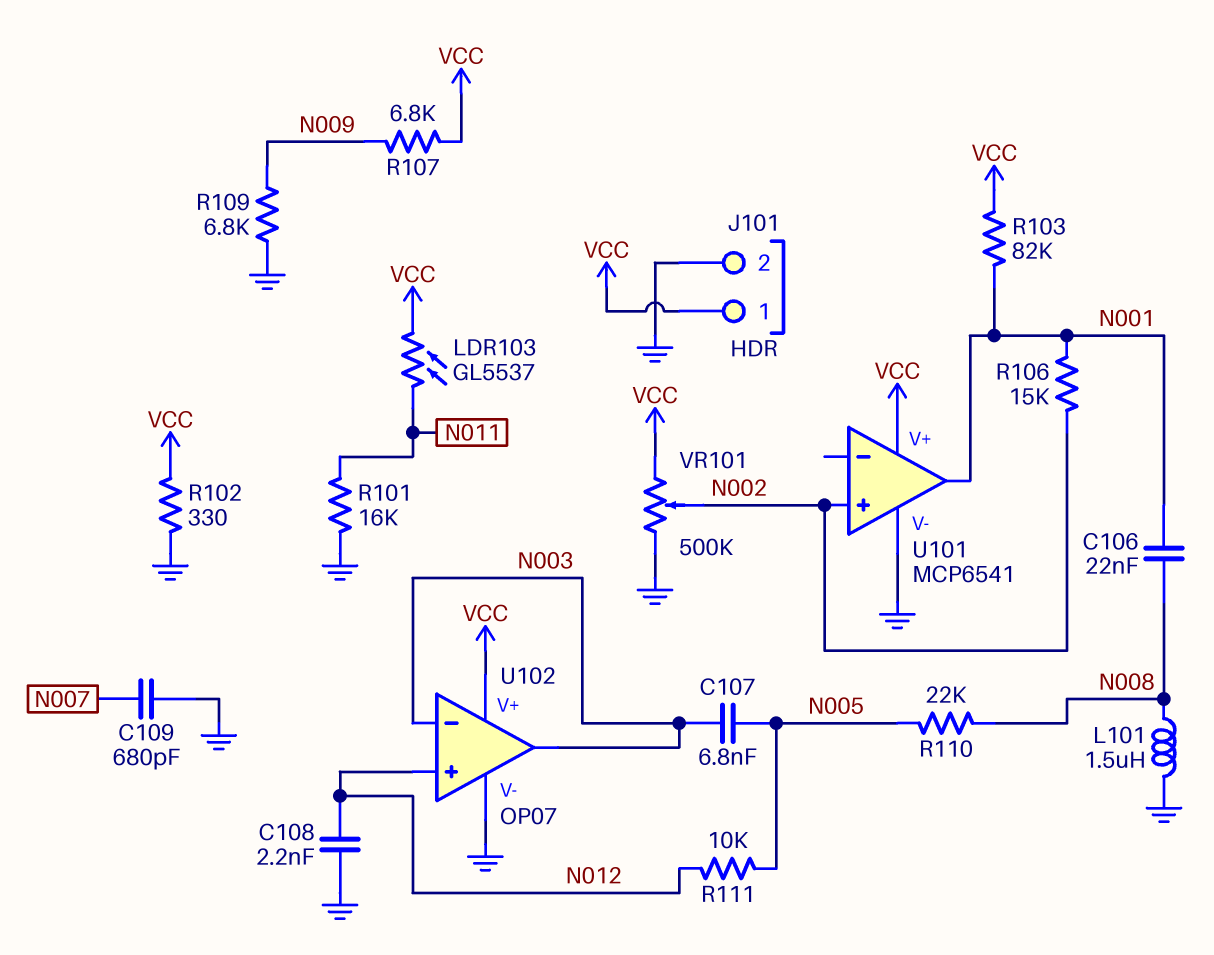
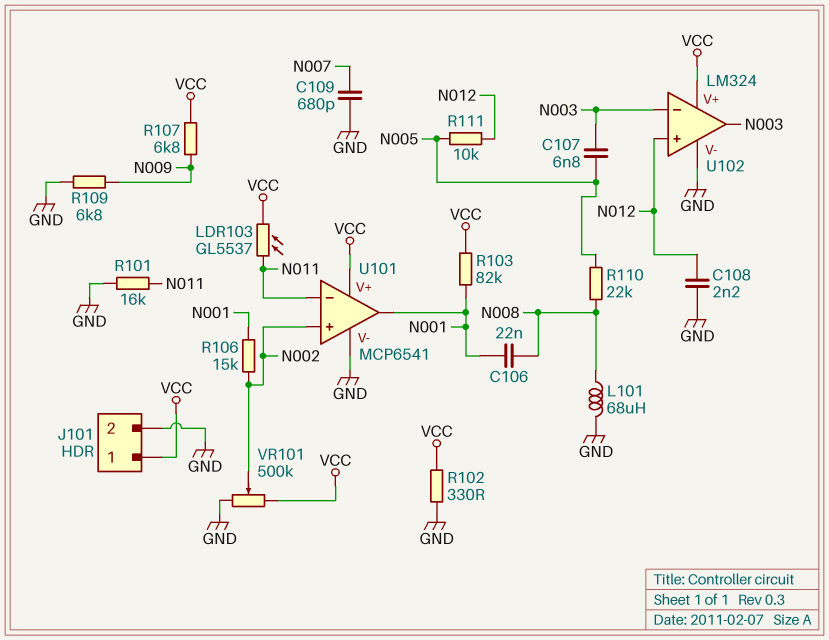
L101: 1.5uH (GND, N008) -> 68uH (GND, N008)
U101 pin in-: none -> N011
U102: OP07 -> LM324

